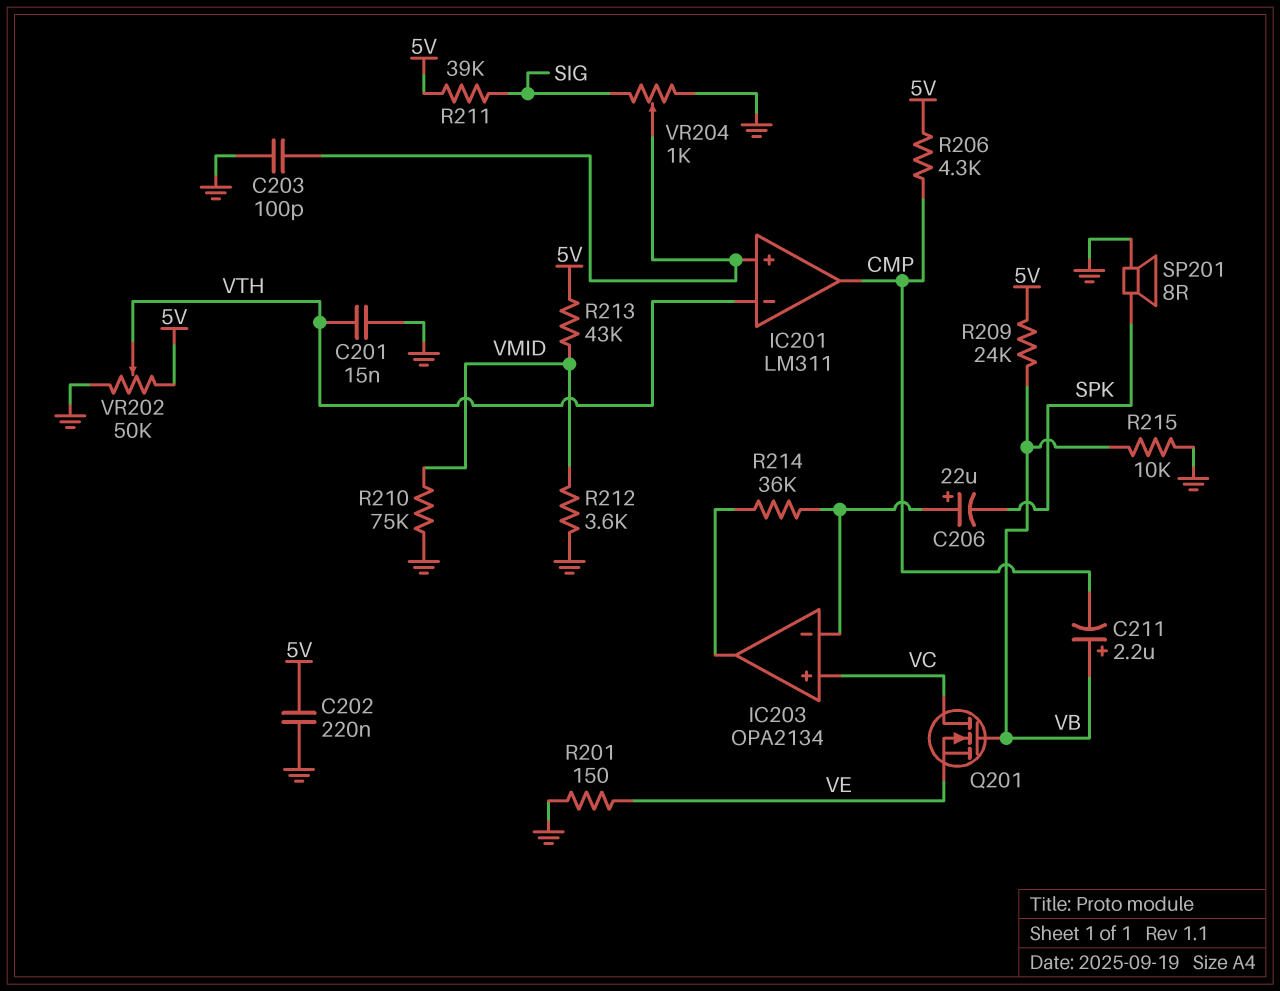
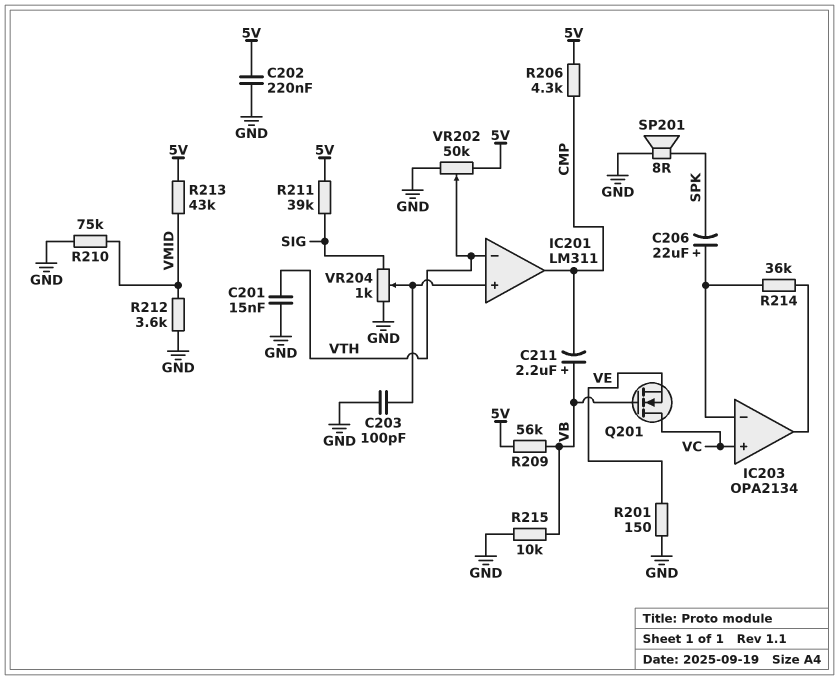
R209: 24k (5V, VB) -> 56k (5V, VB)

